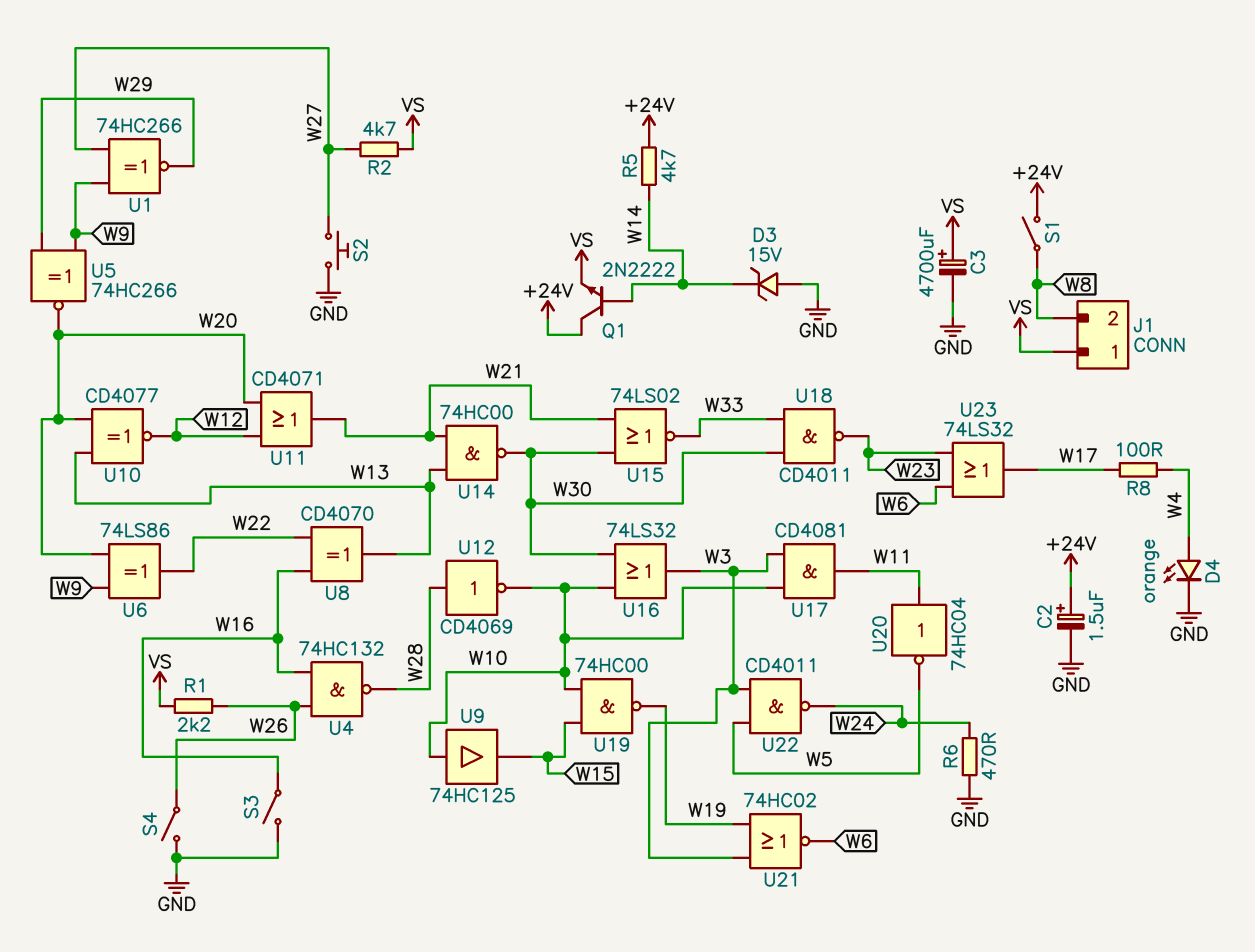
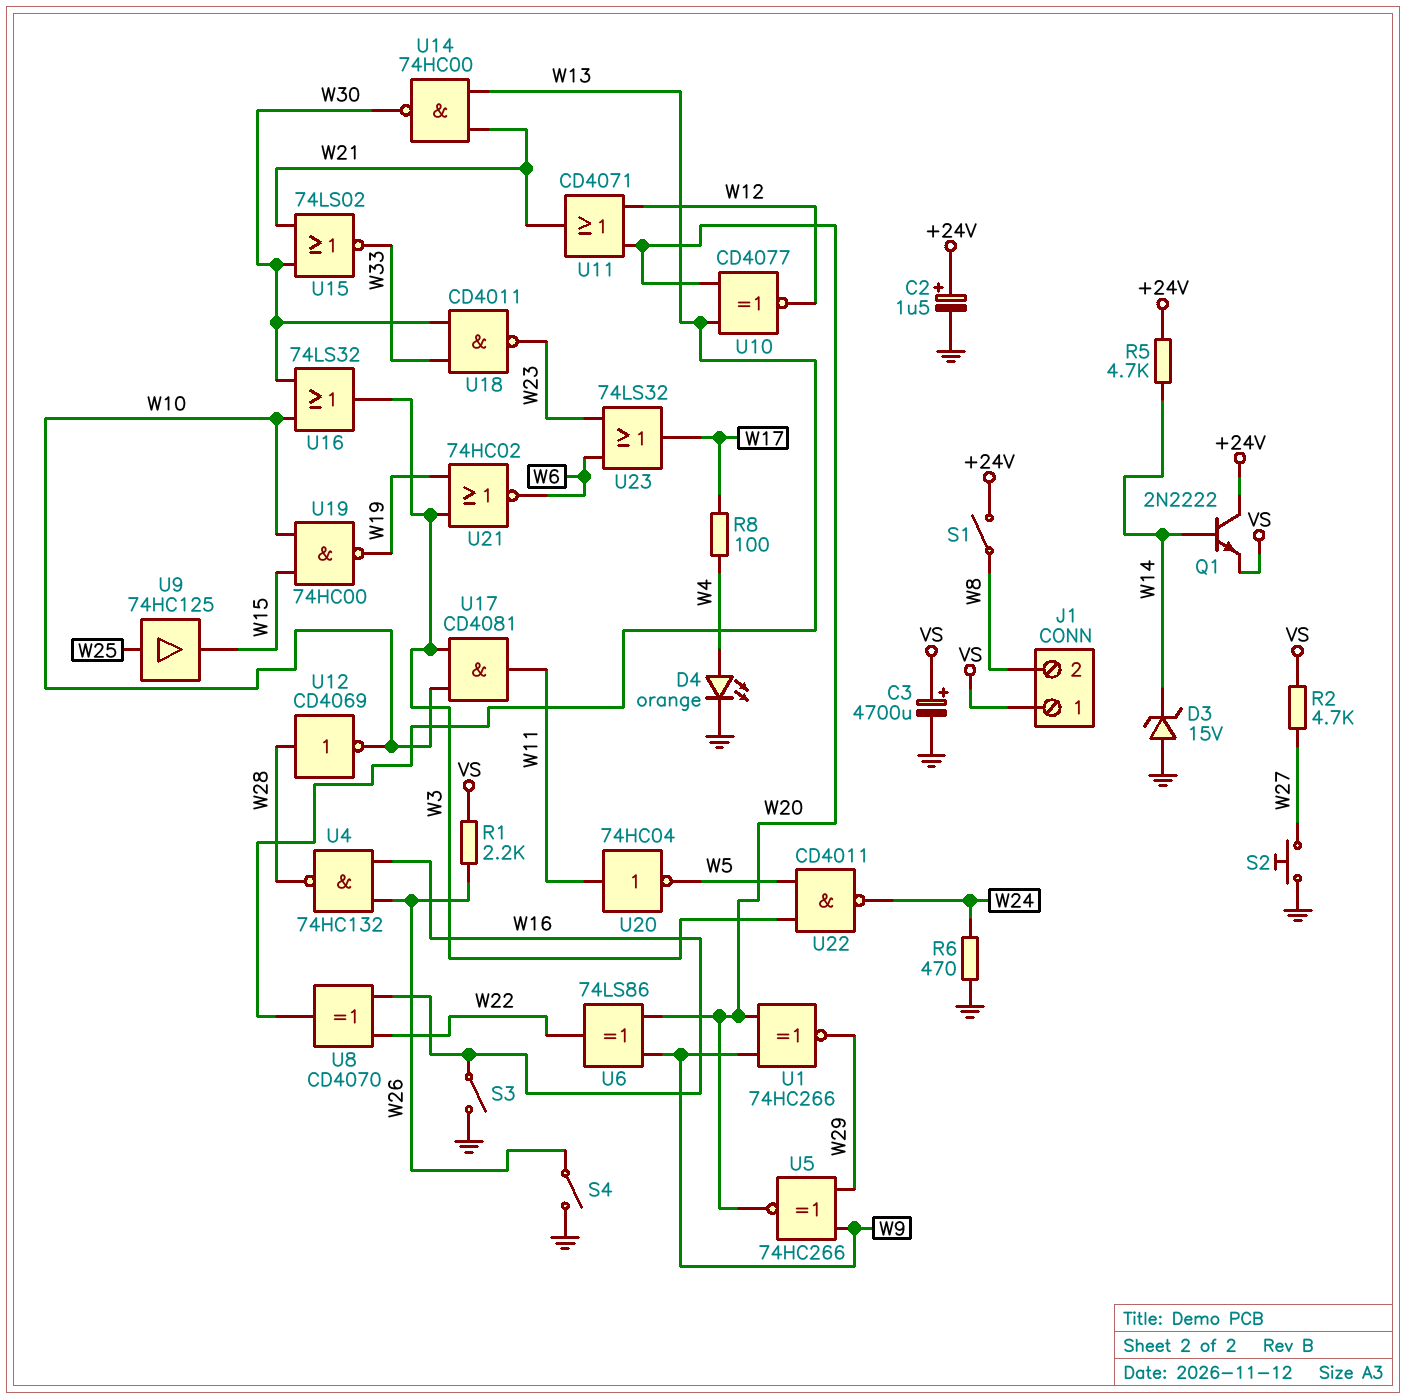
U1: XNOR 74HC266 (in W9, in W27, out W29) -> XNOR 74HC266 (in W9, in W20, out W29)
U9: buffer 74HC125 (in W10, out W15) -> buffer 74HC125 (in W25, out W15)

